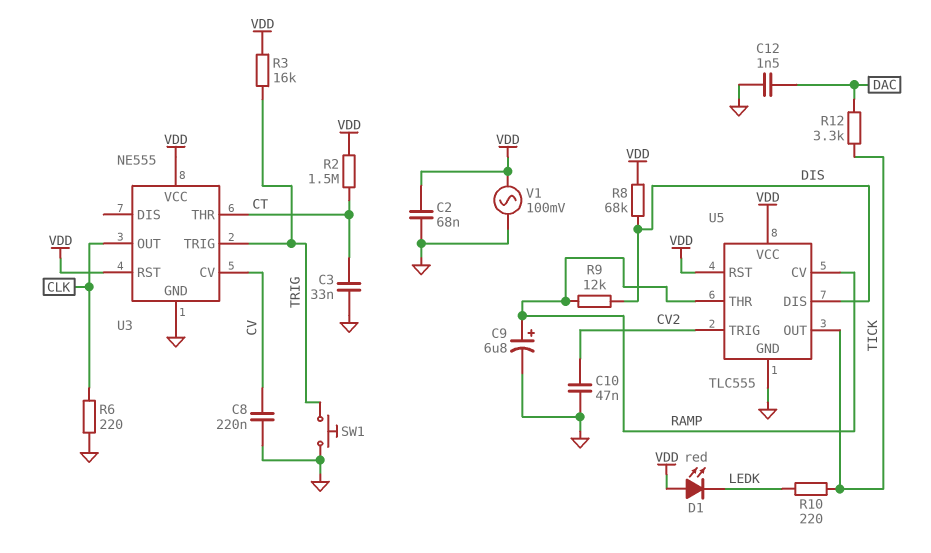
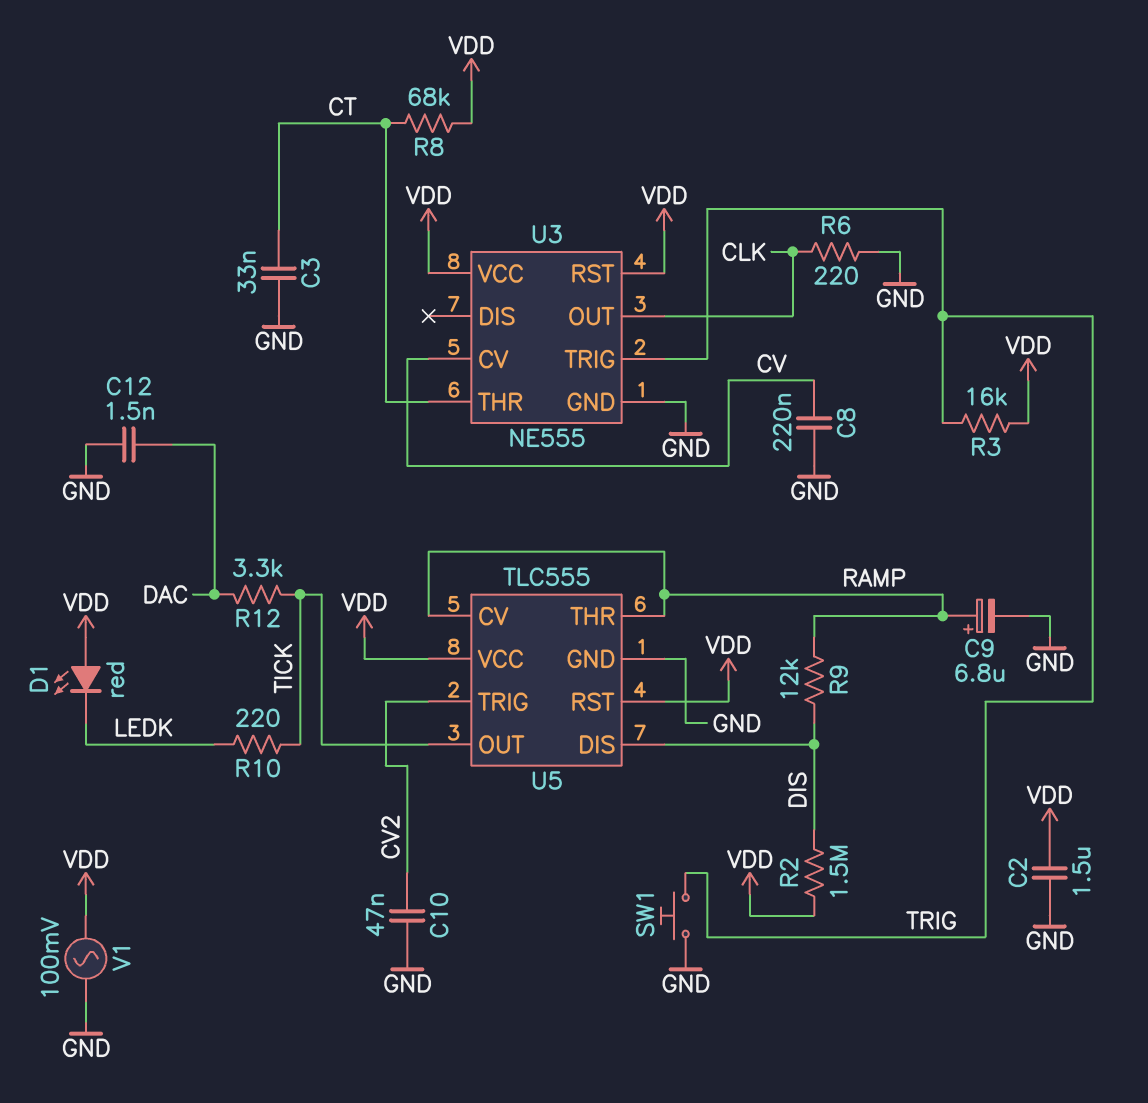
C2: 68nF (GND, VDD) -> 1.5uF (GND, VDD)
R2: 1.5M (CT, VDD) -> 1.5M (DIS, VDD)
R8: 68k (DIS, VDD) -> 68k (CT, VDD)

